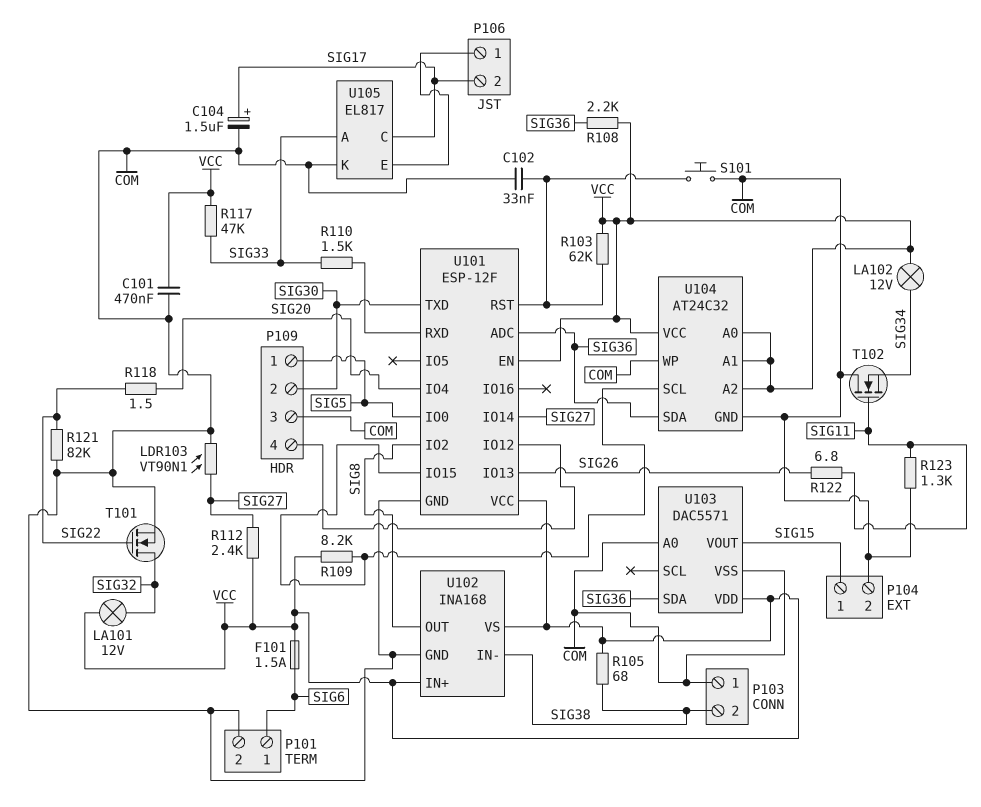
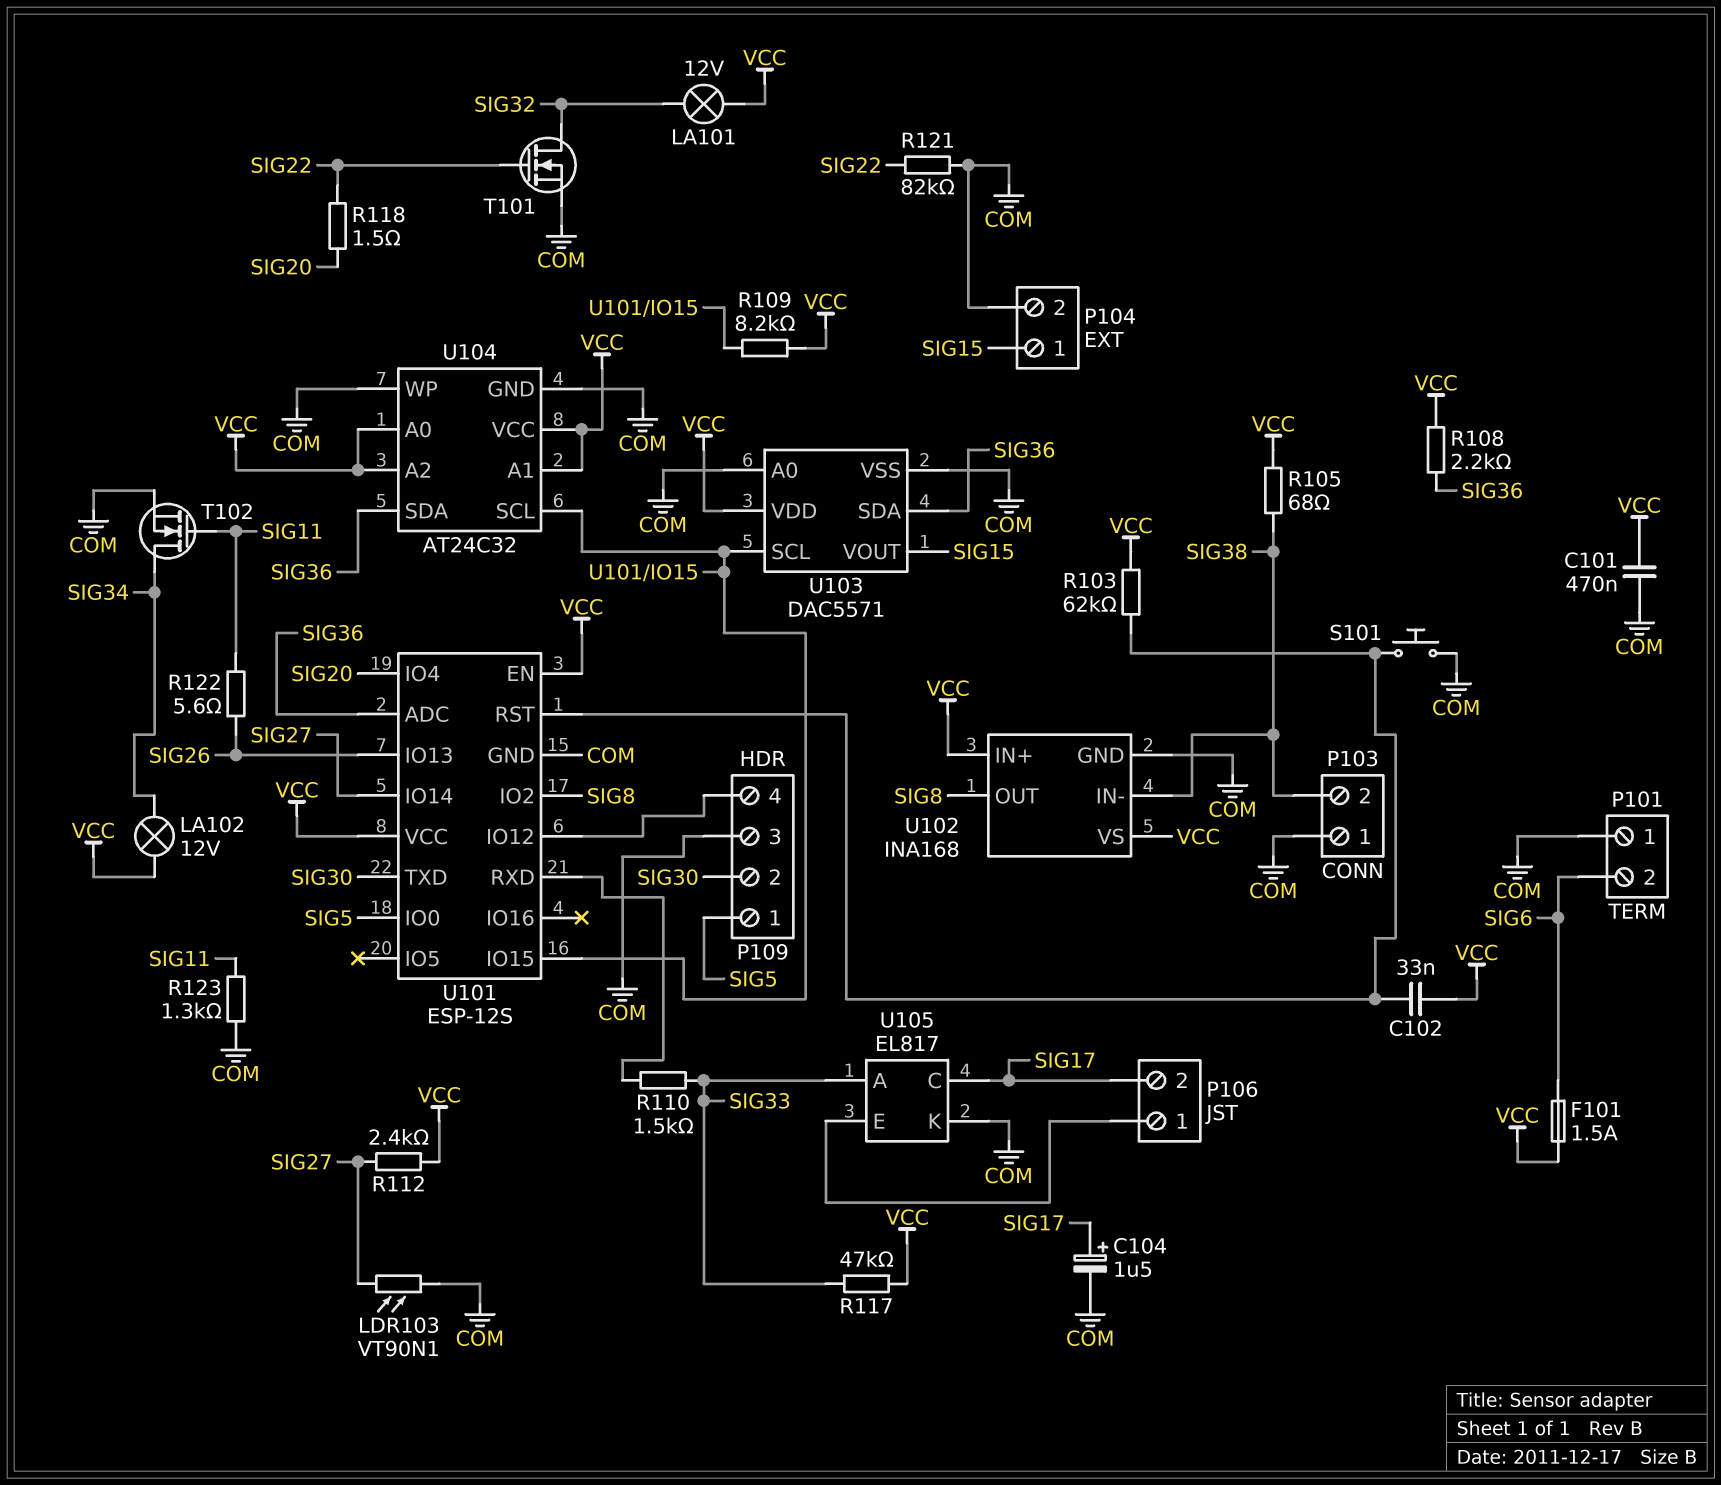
C102: 33nF (COM, U101/RST) -> 33nF (U101/RST, VCC)
P101 pin 1: SIG6 -> COM
P101 pin 2: COM -> SIG6
R122: 6.8 (SIG11, SIG26) -> 5.6 (SIG11, SIG26)
T102: NMOS (G SIG11, D COM, S SIG34) -> NMOS (G SIG11, D SIG34, S COM)
U101: ESP-12F -> ESP-12S
U103 pin SCL: none -> U101/IO15

